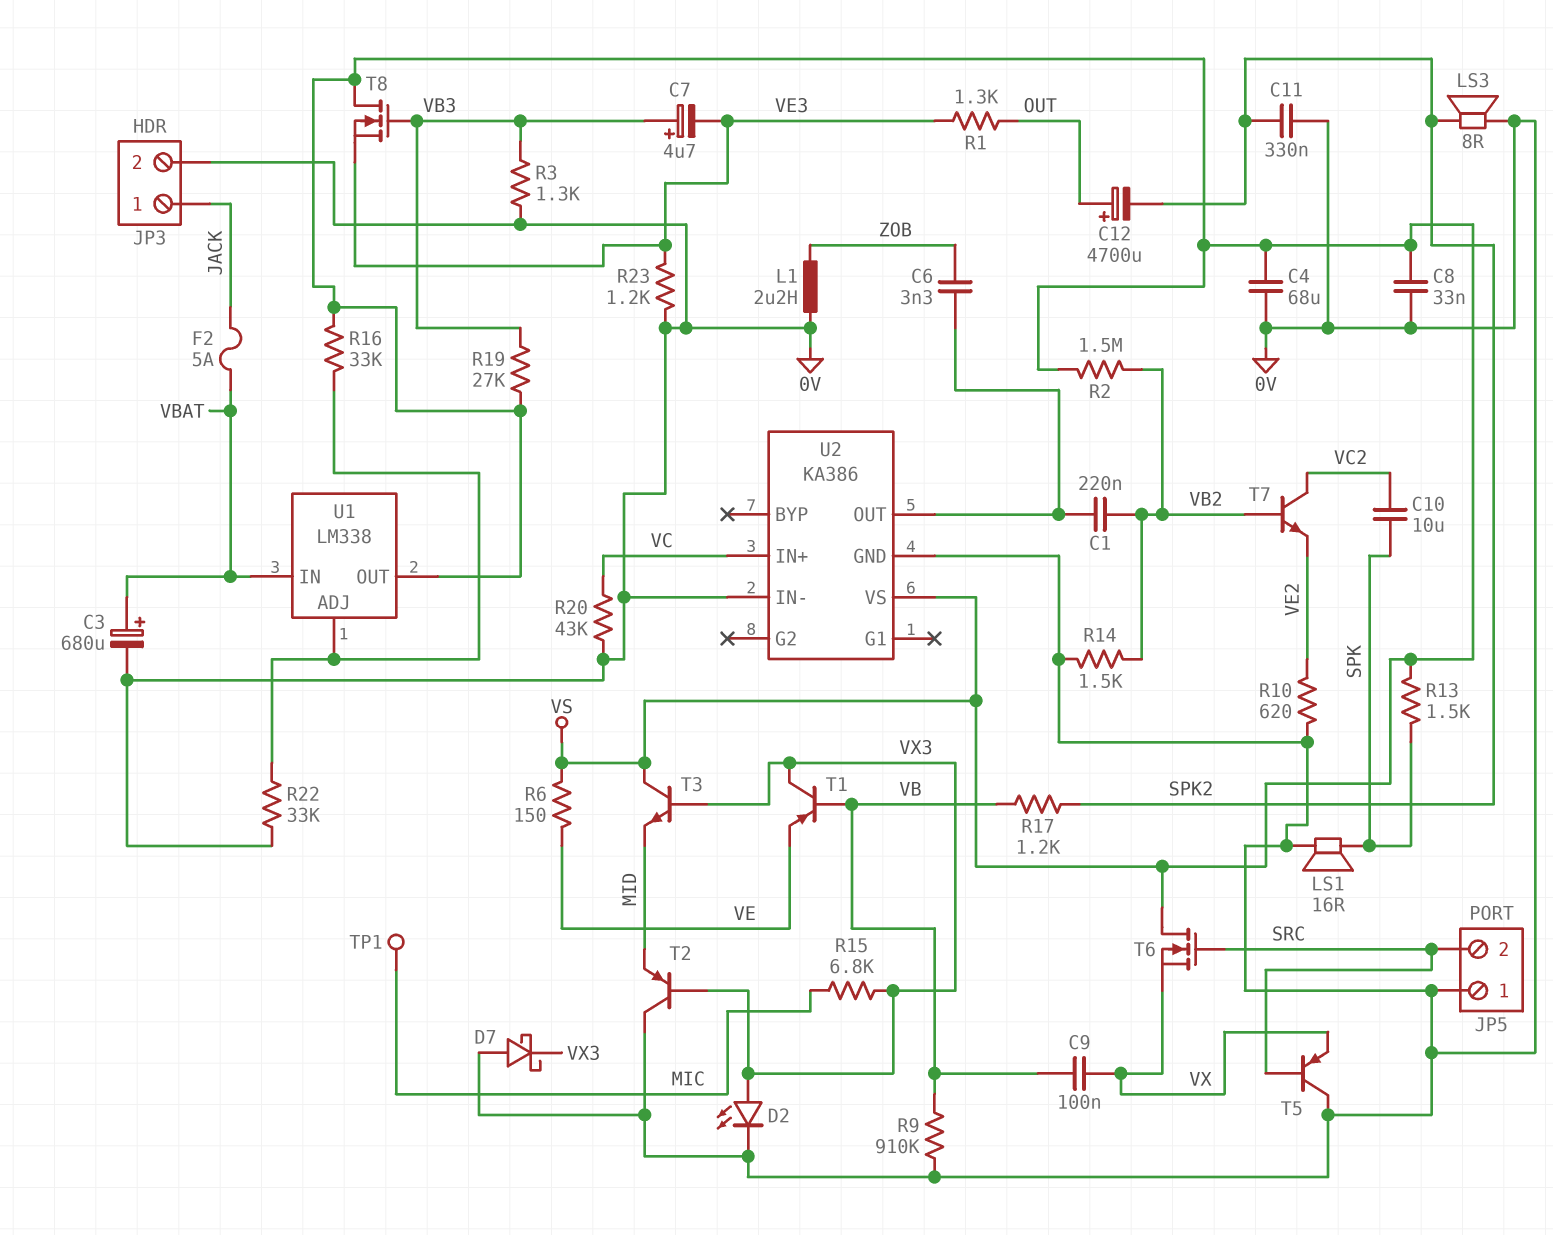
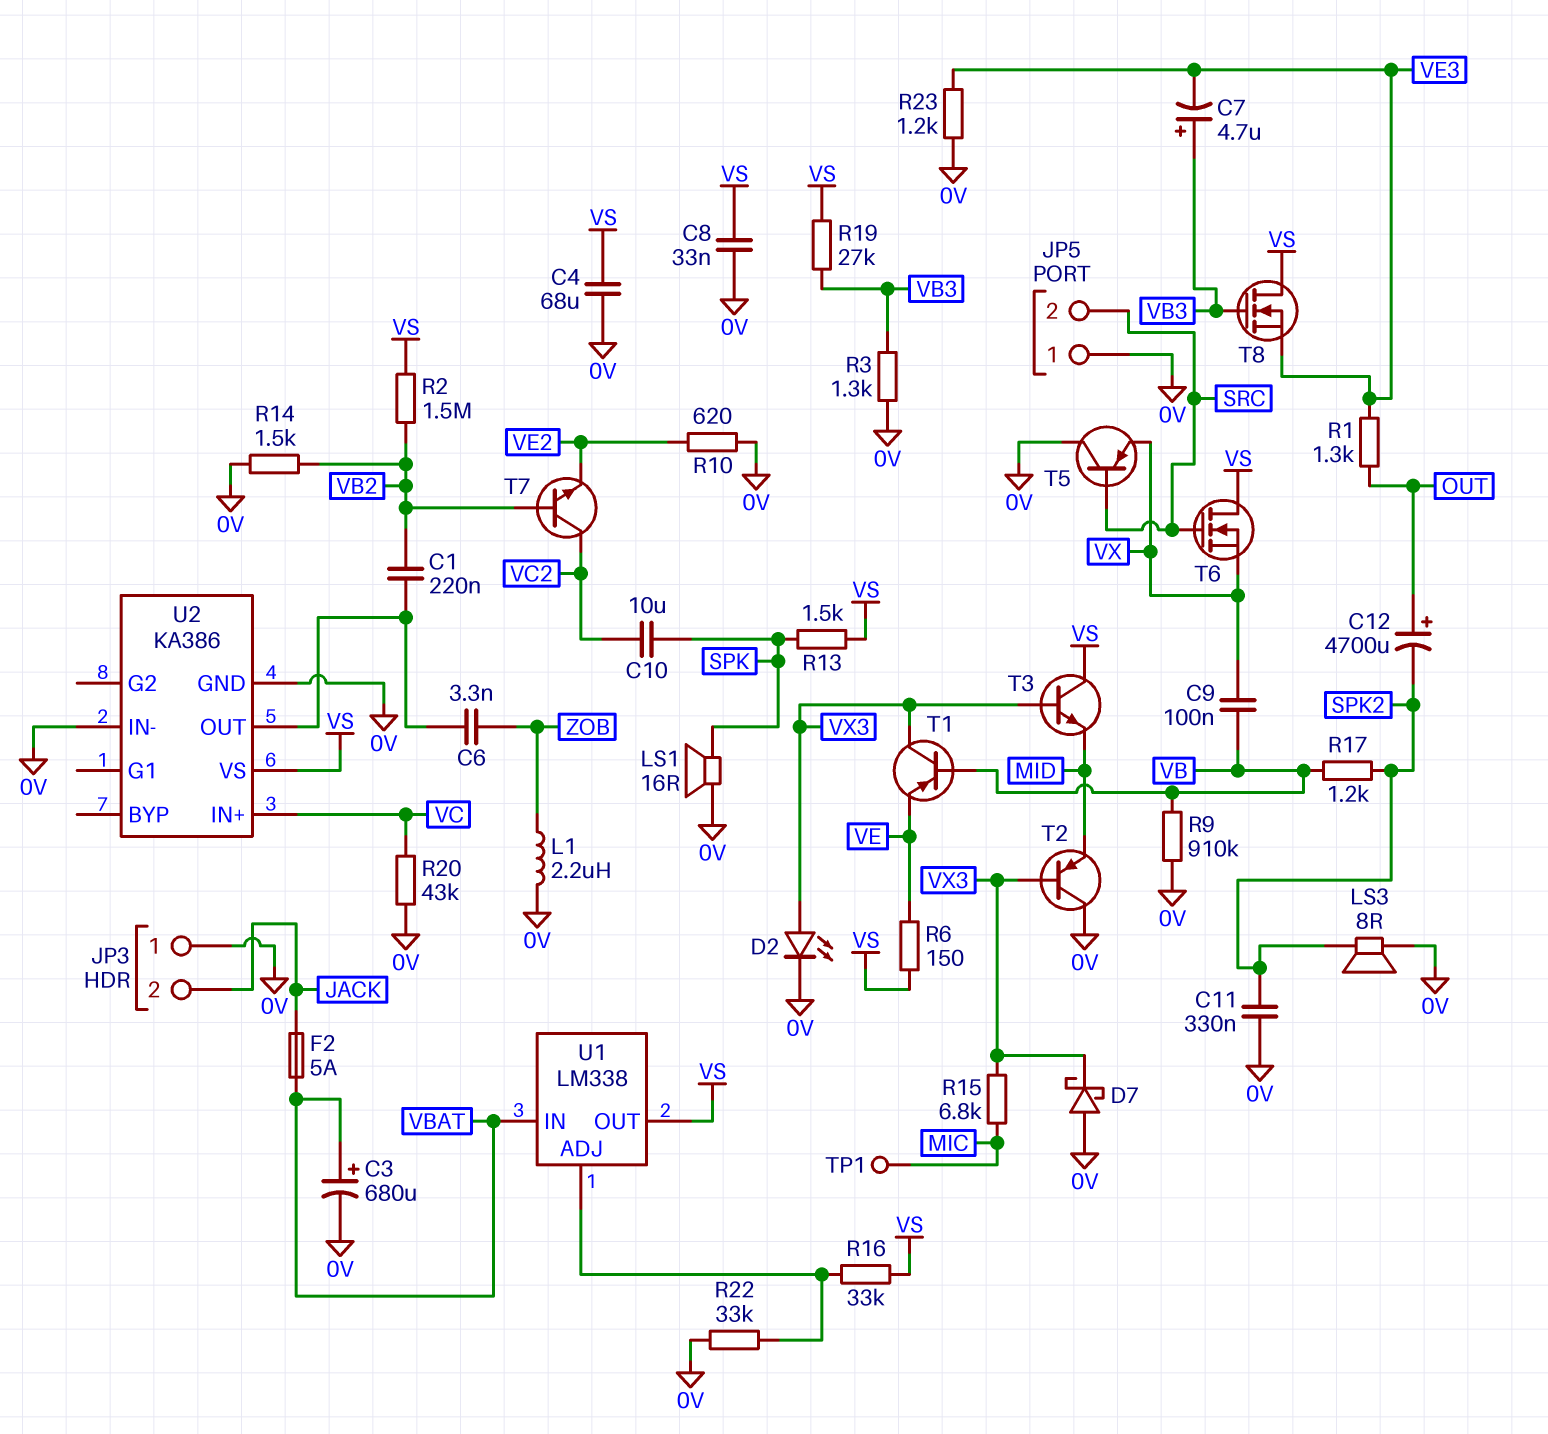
JP3 pin 1: JACK -> 0V
JP3 pin 2: 0V -> JACK

